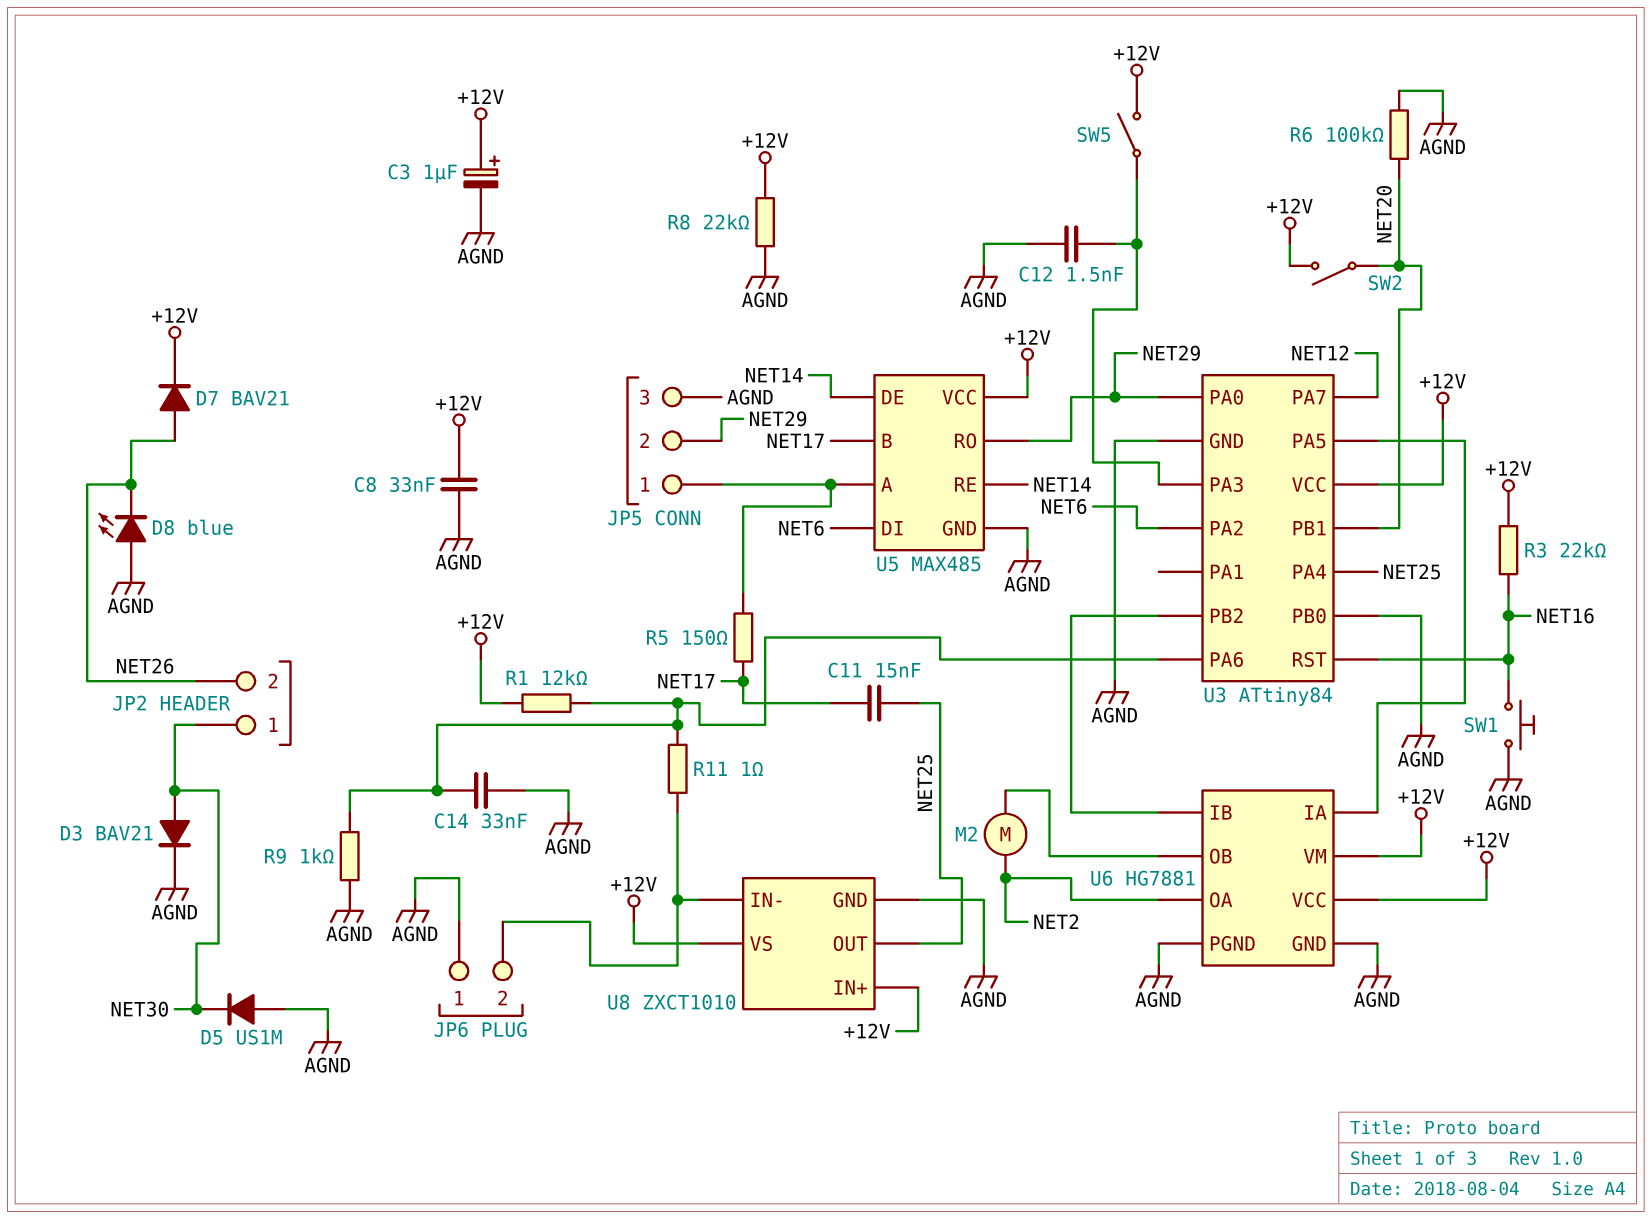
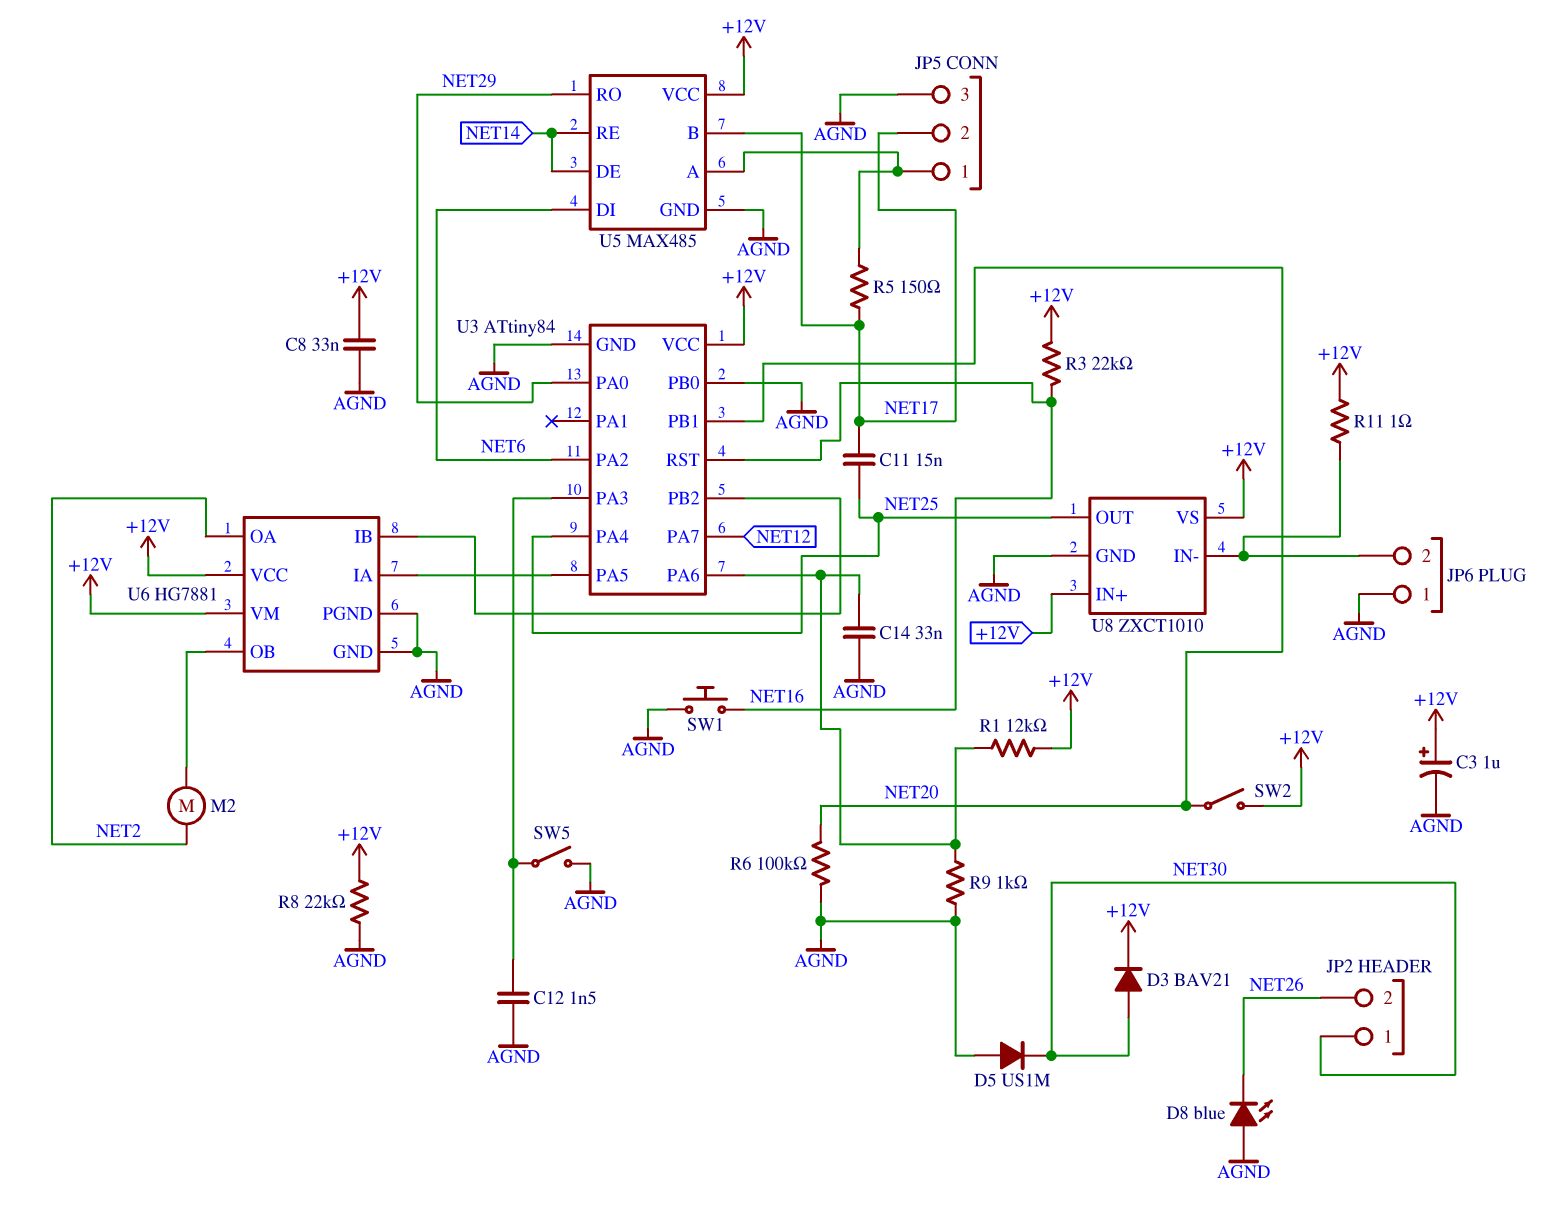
D3: diode BAV21 (A NET30, K AGND) -> diode BAV21 (A NET30, K +12V)
D7: diode BAV21 (A NET26, K +12V) -> none
JP5 pin 2: NET29 -> NET17
R11: 1 (JP6/2, U3/PA6) -> 1 (+12V, JP6/2)
SW5: switch (+12V, U3/PA3) -> switch (AGND, U3/PA3)

